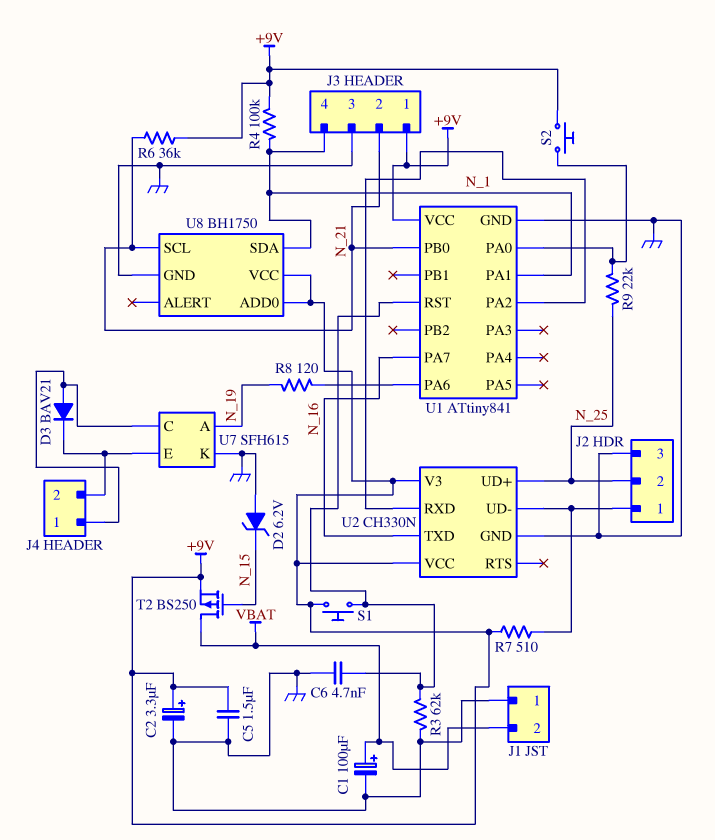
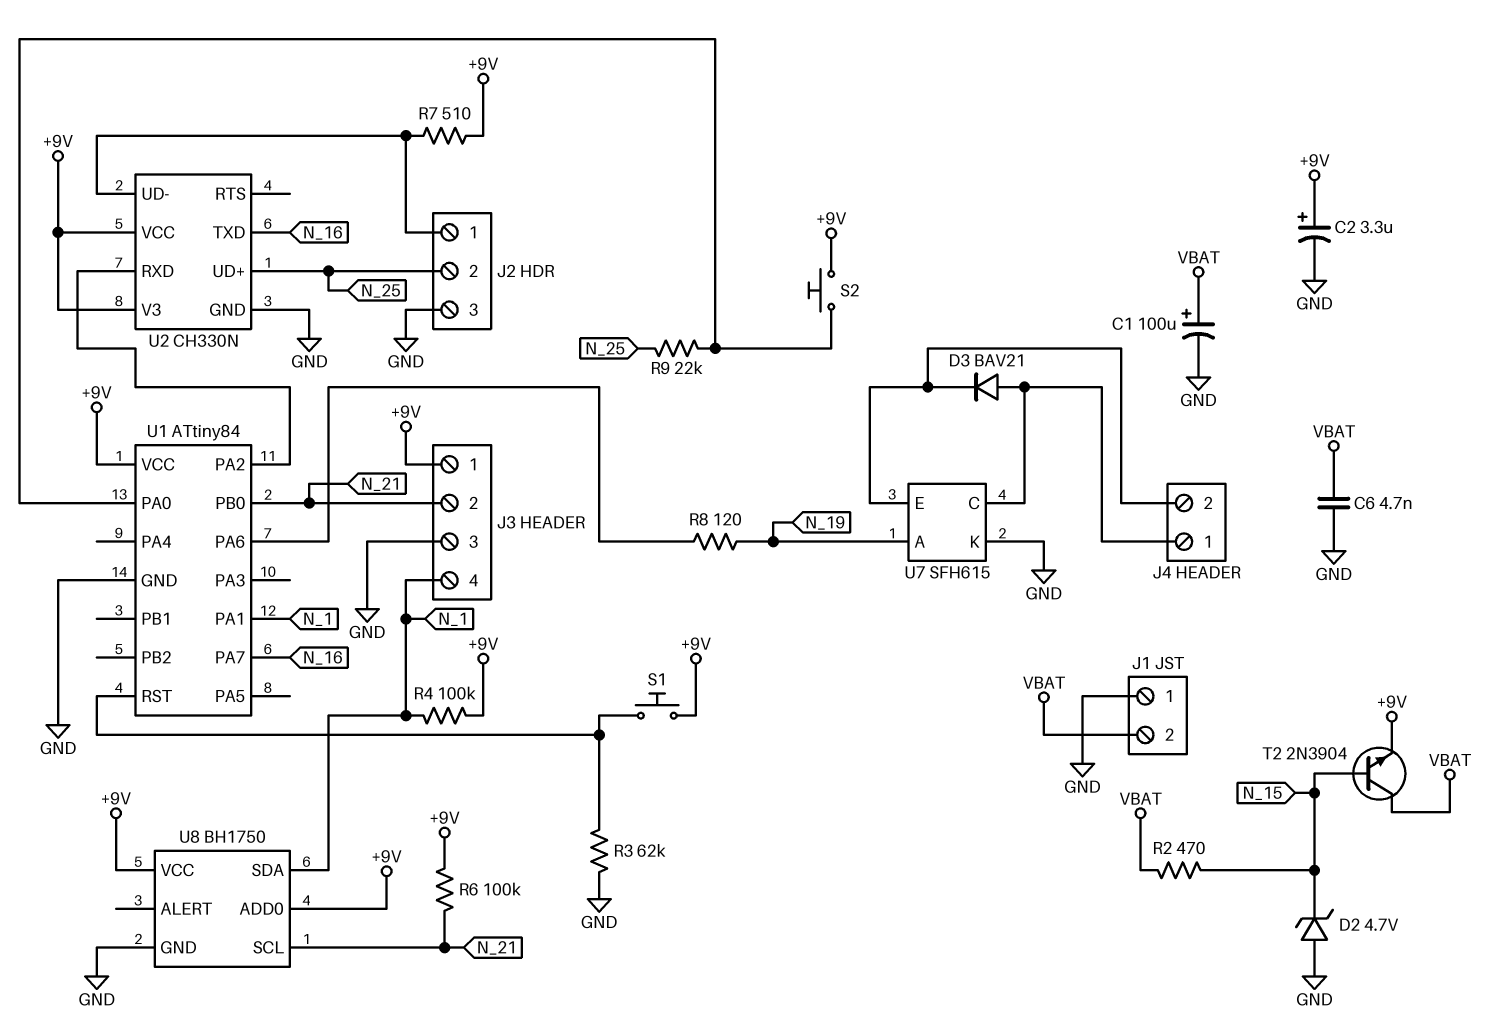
C5: 1.5uF (+9V, GND) -> none
C6: 4.7nF (GND, U1/RST) -> 4.7nF (GND, VBAT)
D2: zener 6.2V (A GND, K N_15) -> zener 4.7V (A GND, K N_15)
R2: none -> 470 (N_15, VBAT)
R6: 36k (+9V, N_21) -> 100k (+9V, N_21)
T2: PMOS BS250 (G N_15, D VBAT, S +9V) -> NPN 2N3904 (B N_15, C VBAT, E +9V)
U1: ATtiny841 -> ATtiny84

